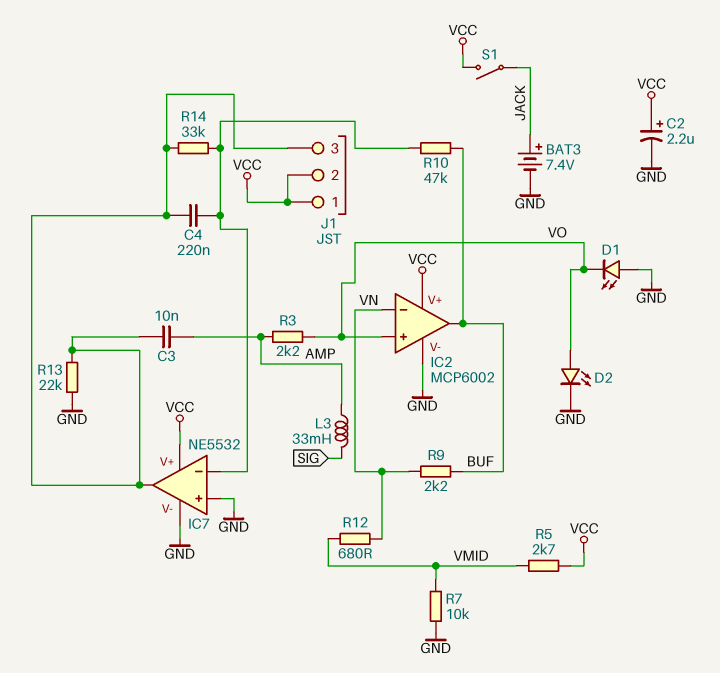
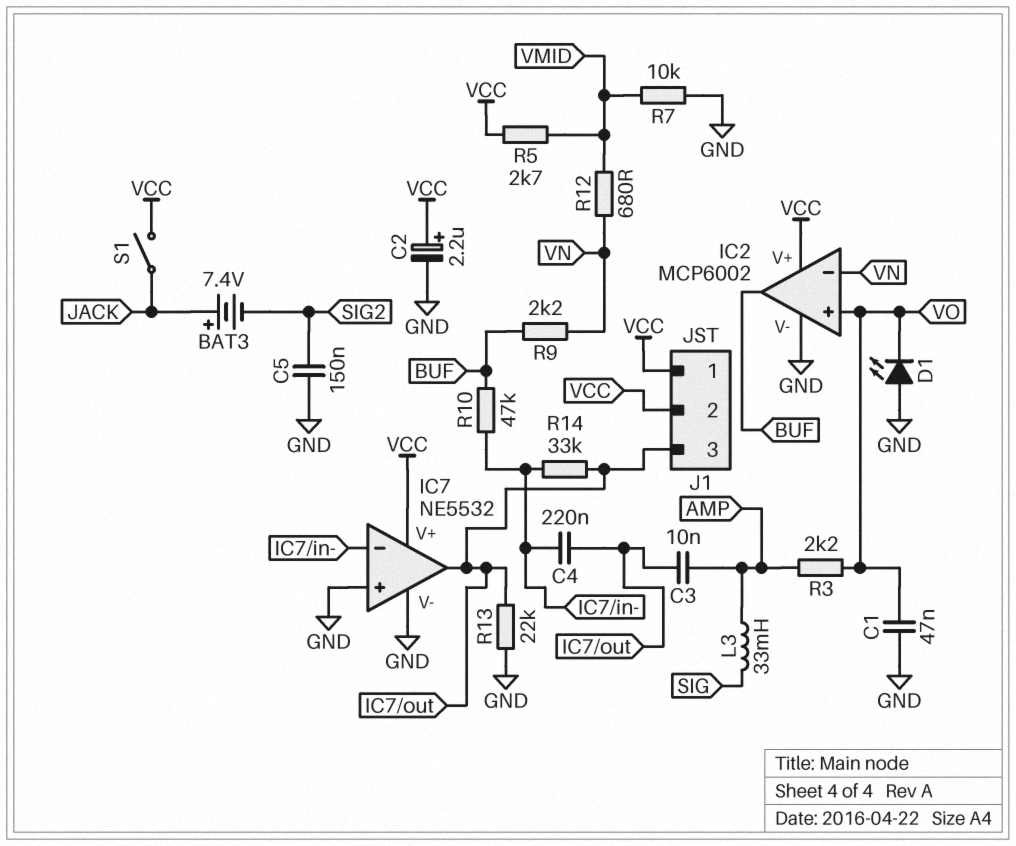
BAT3: 7.4V (plus JACK, minus GND) -> 7.4V (plus JACK, minus SIG2)
C1: none -> 47nF (GND, VO)
C5: none -> 150nF (GND, SIG2)
D2: LED (A VO, K GND) -> none

